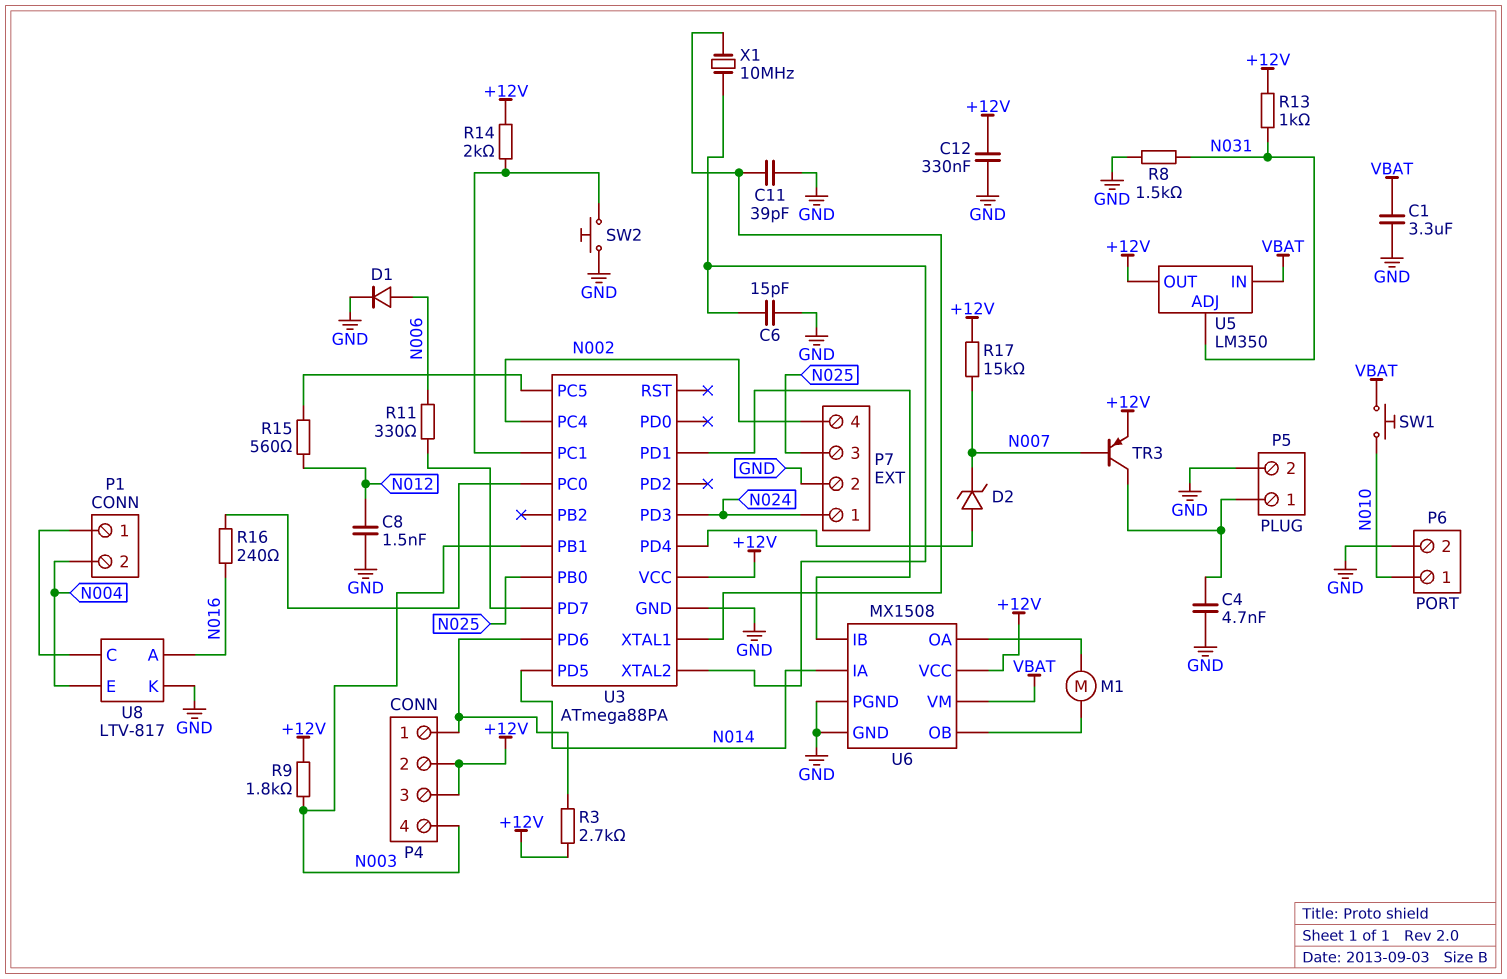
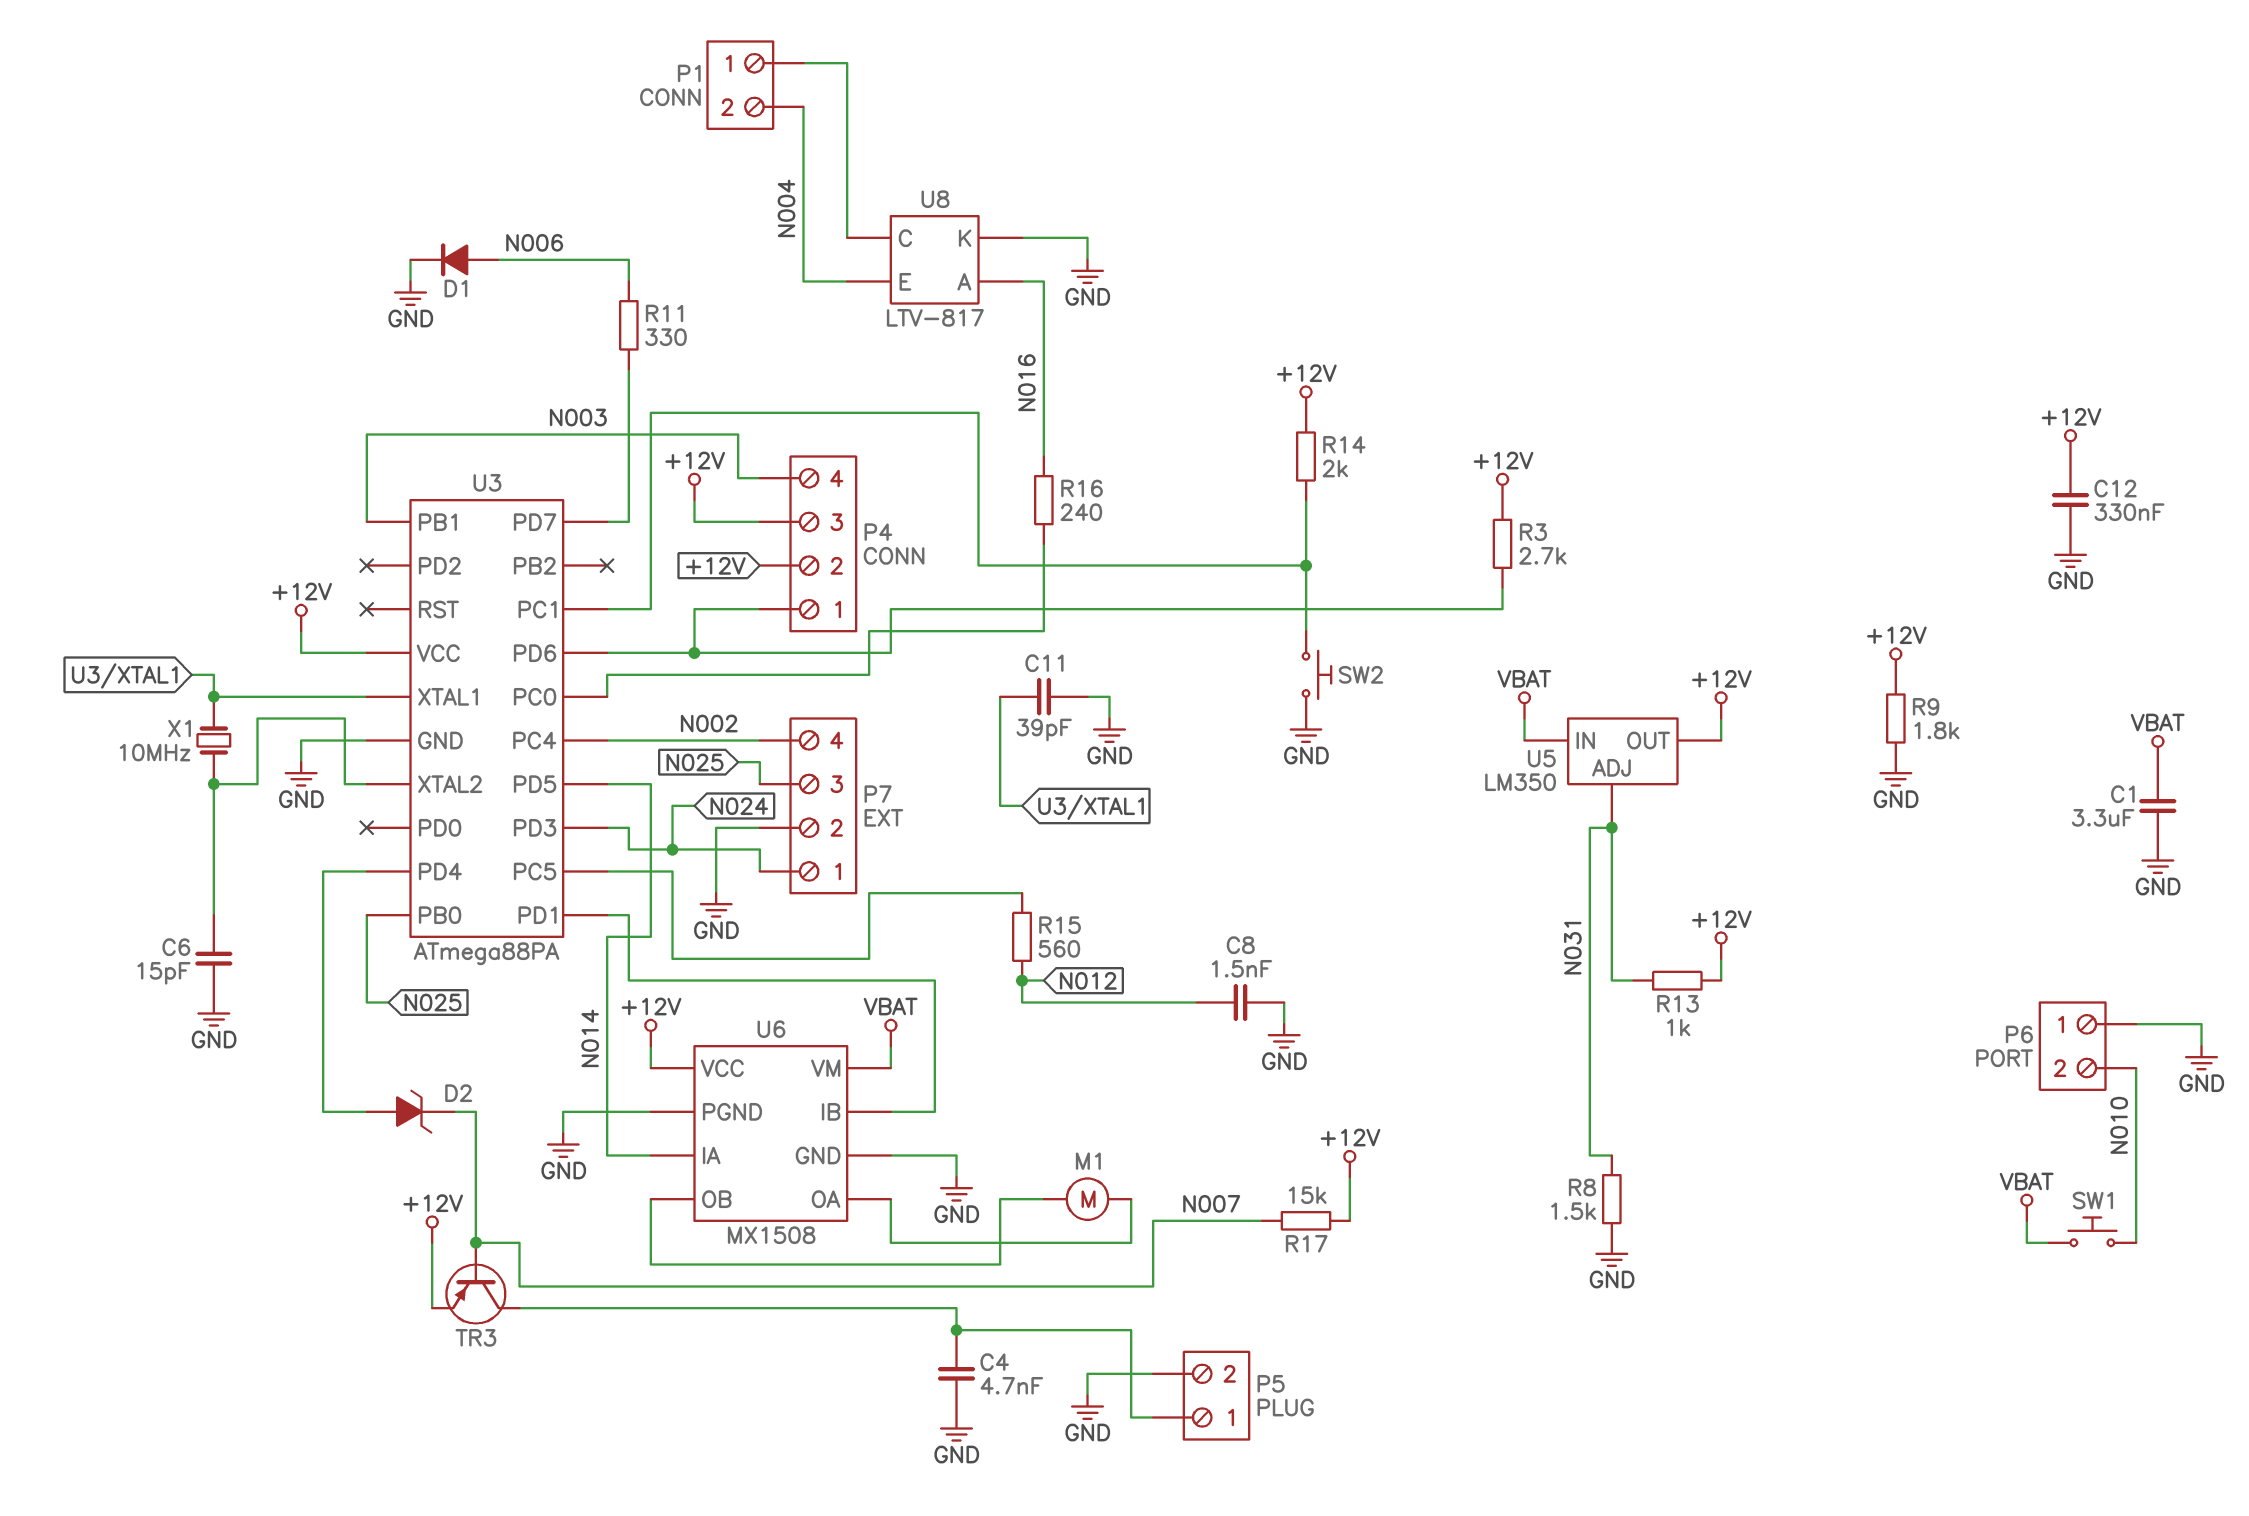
P6 pin 1: N010 -> GND
P6 pin 2: GND -> N010
R9: 1.8k (+12V, N003) -> 1.8k (+12V, GND)

